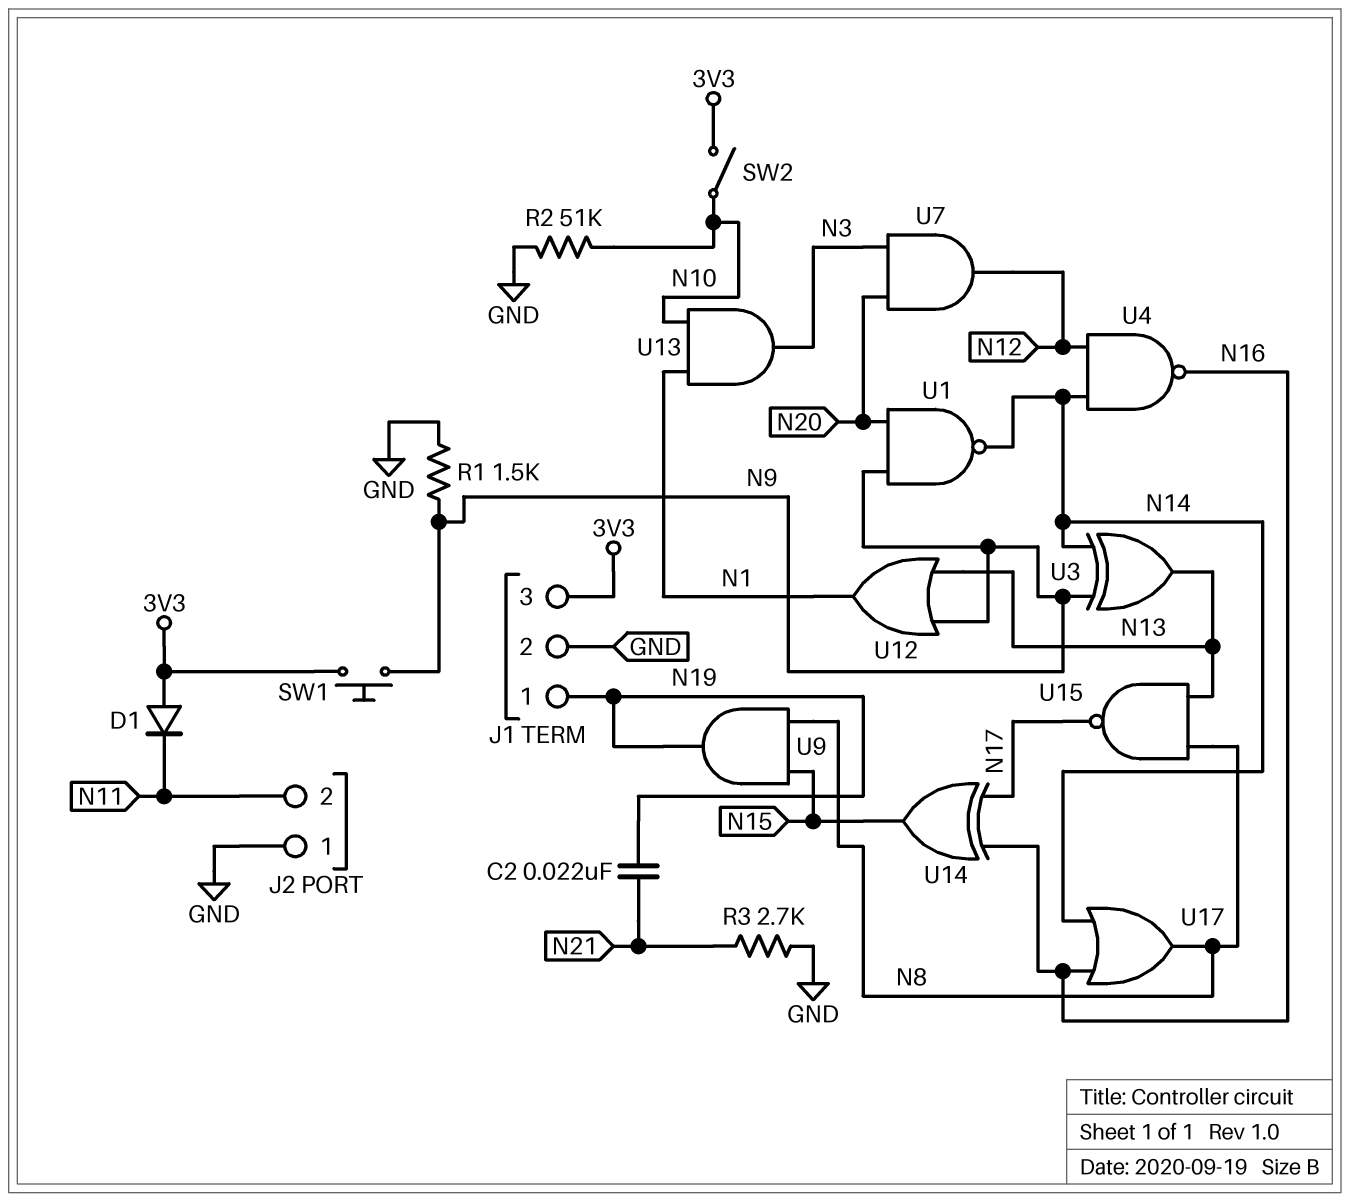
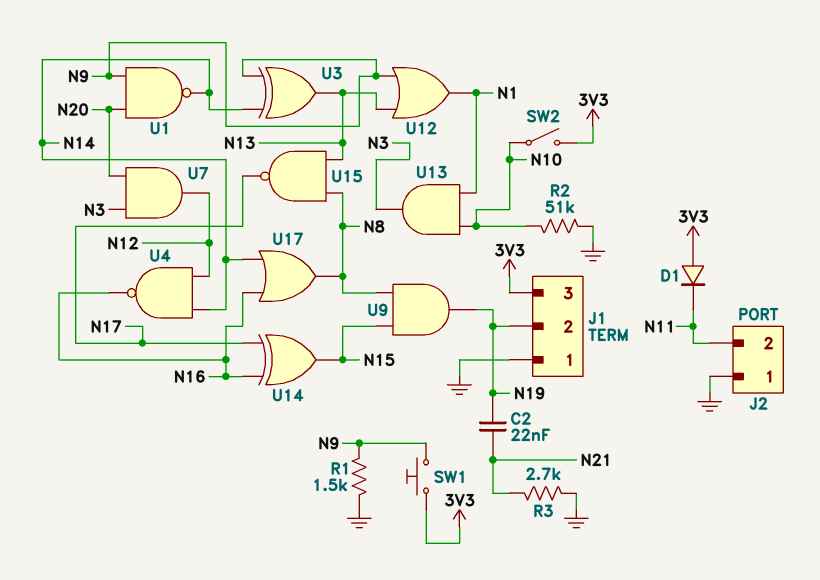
J1 pin 1: N19 -> GND
J1 pin 2: GND -> N19

